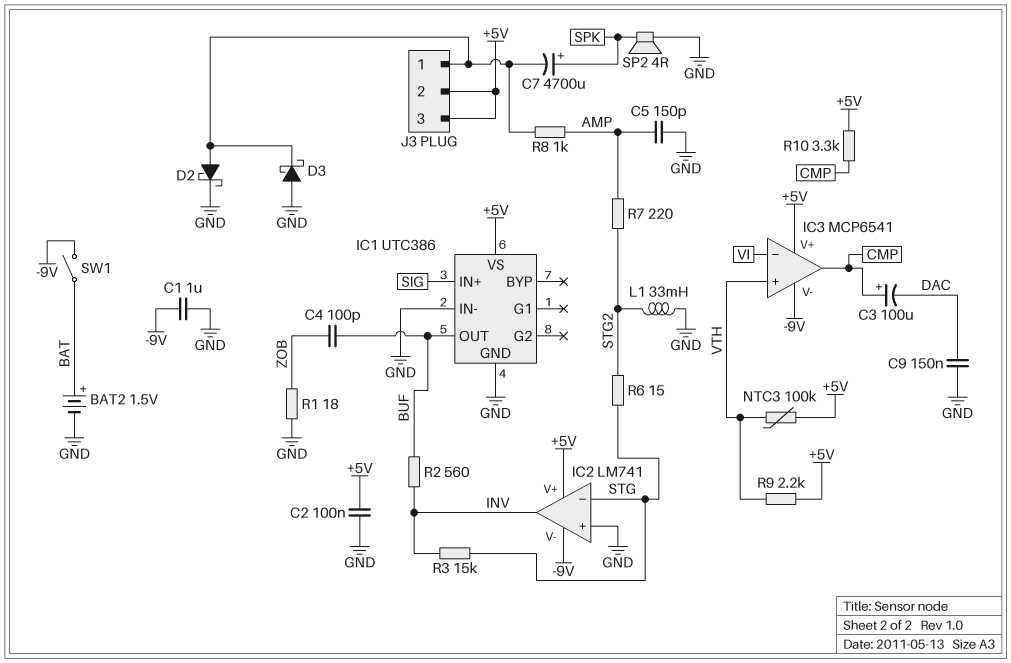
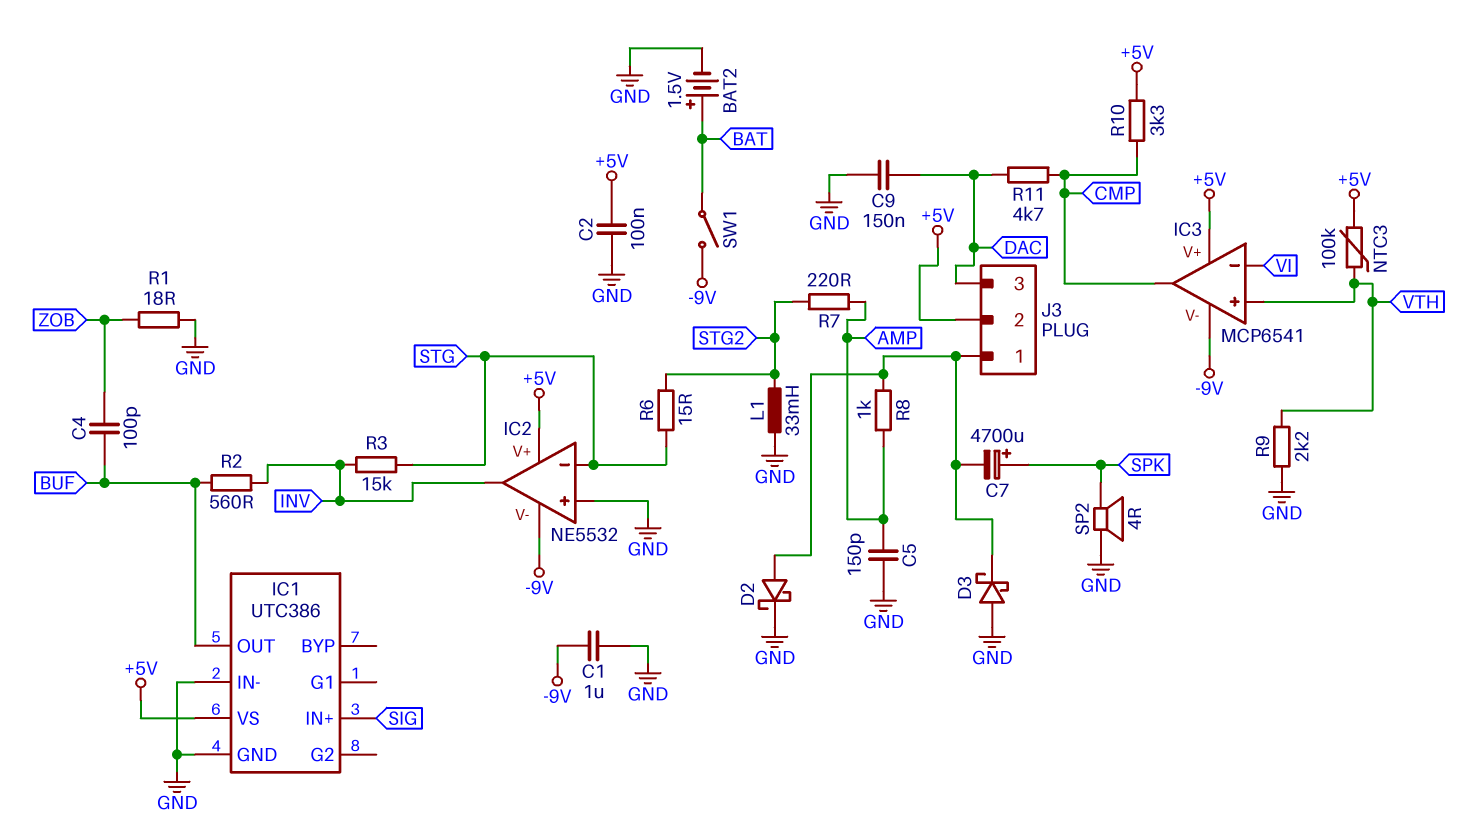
C3: 100uF (plus CMP, minus DAC) -> none
IC2: LM741 -> NE5532
J3 pin 3: +5V -> DAC
R9: 2.2k (+5V, VTH) -> 2.2k (GND, VTH)
R11: none -> 4.7k (CMP, DAC)

